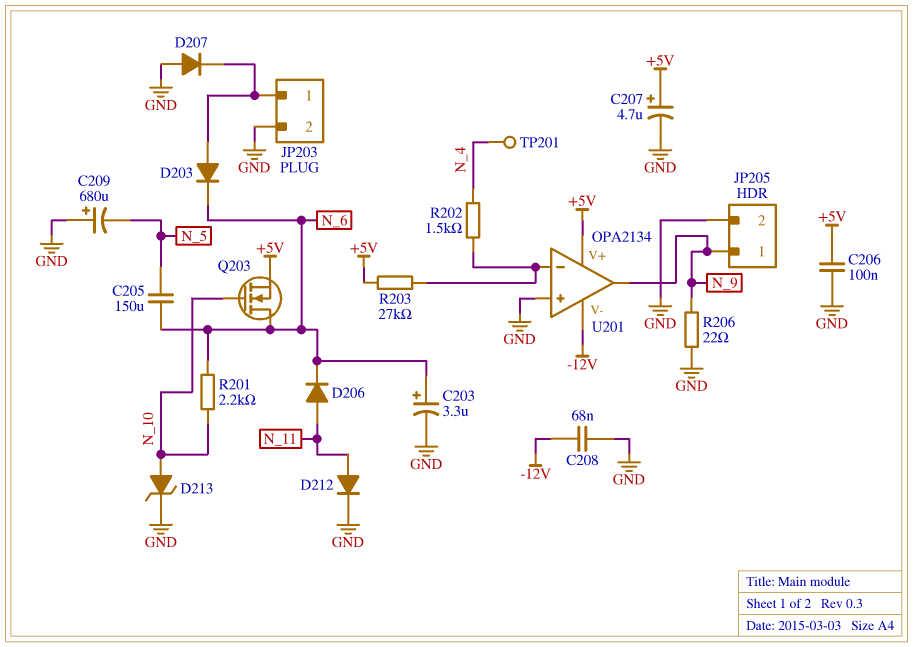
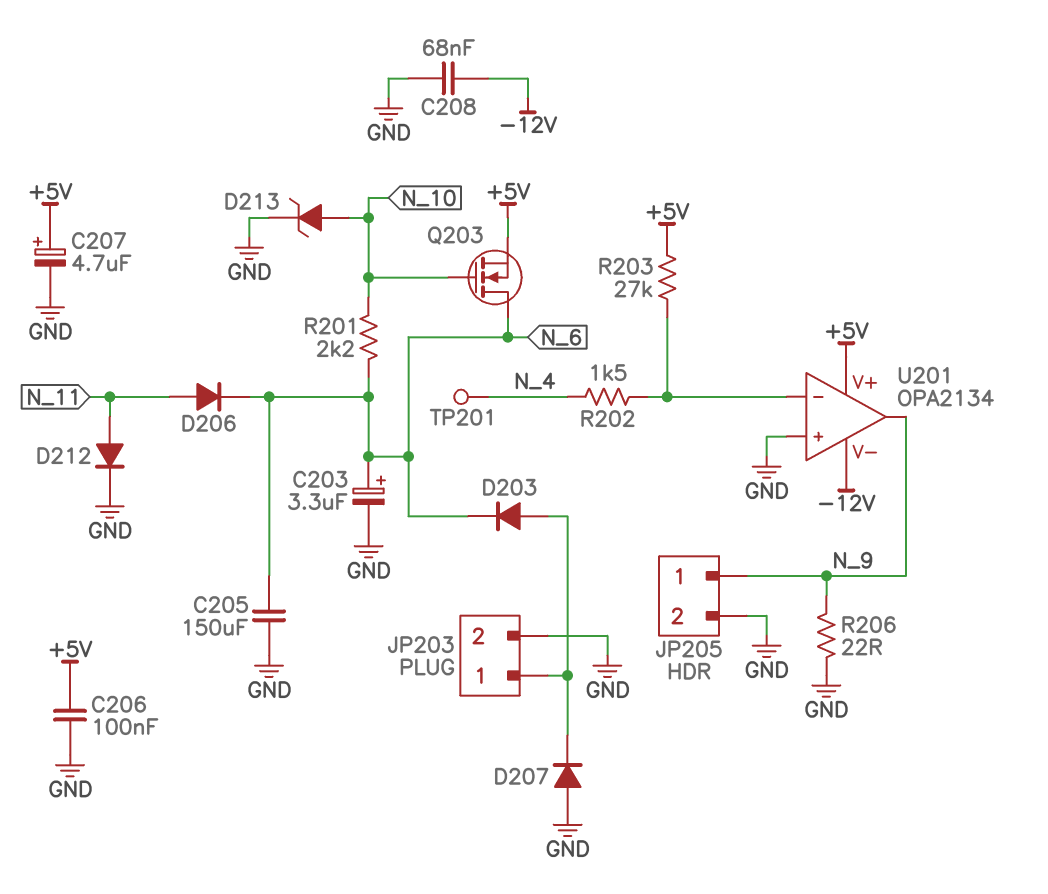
C205: 150uF (N_5, N_6) -> 150uF (GND, N_6)
C209: 680uF (plus GND, minus N_5) -> none

